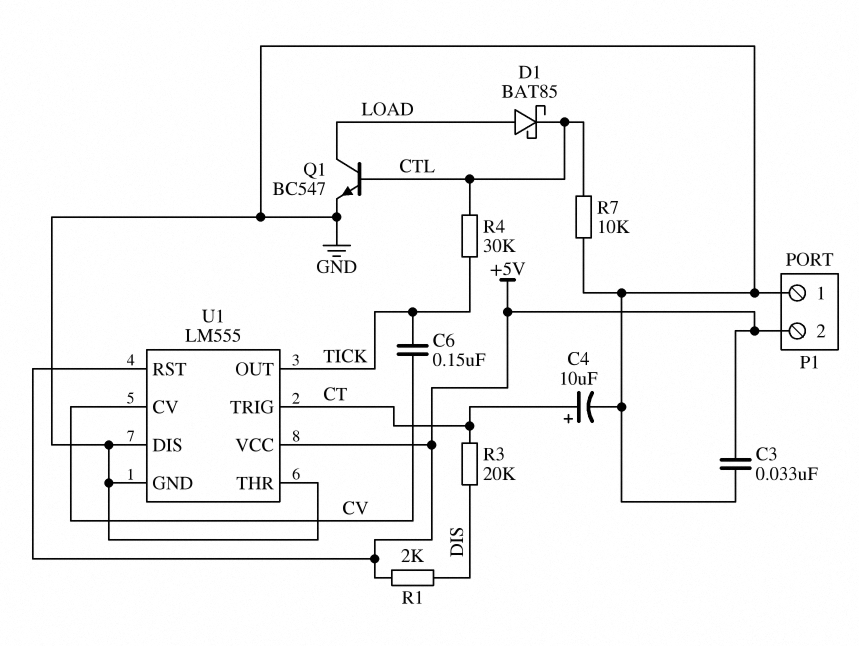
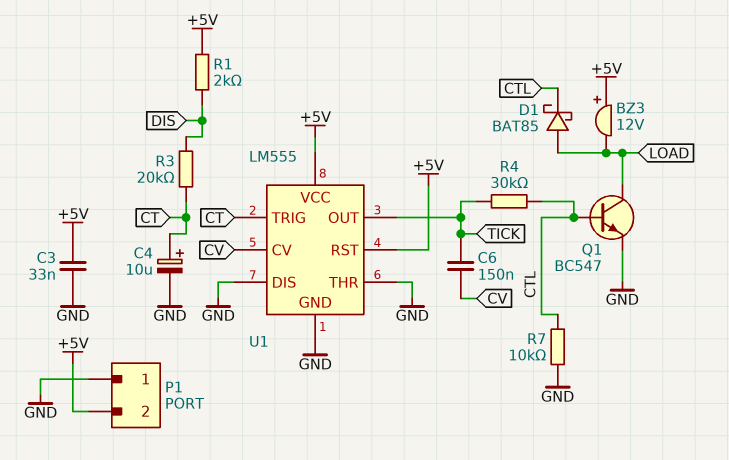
BZ3: none -> buzzer 12V (plus +5V, minus LOAD)

